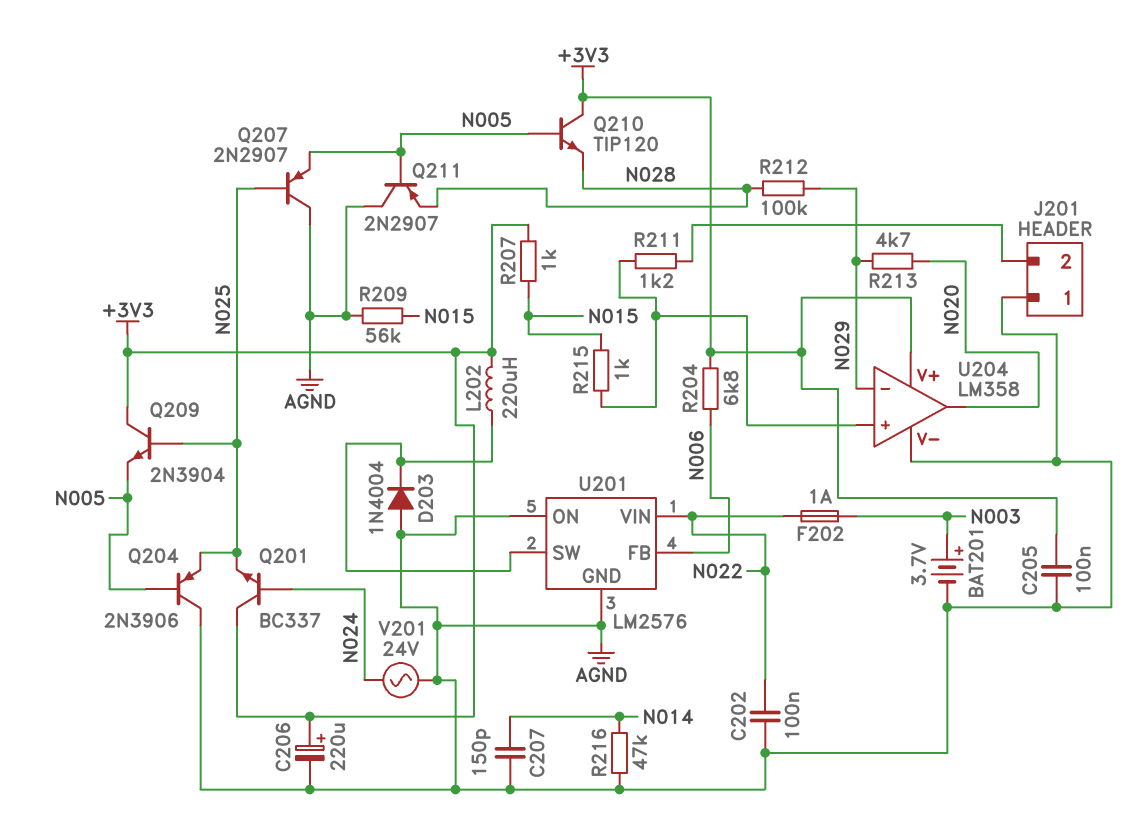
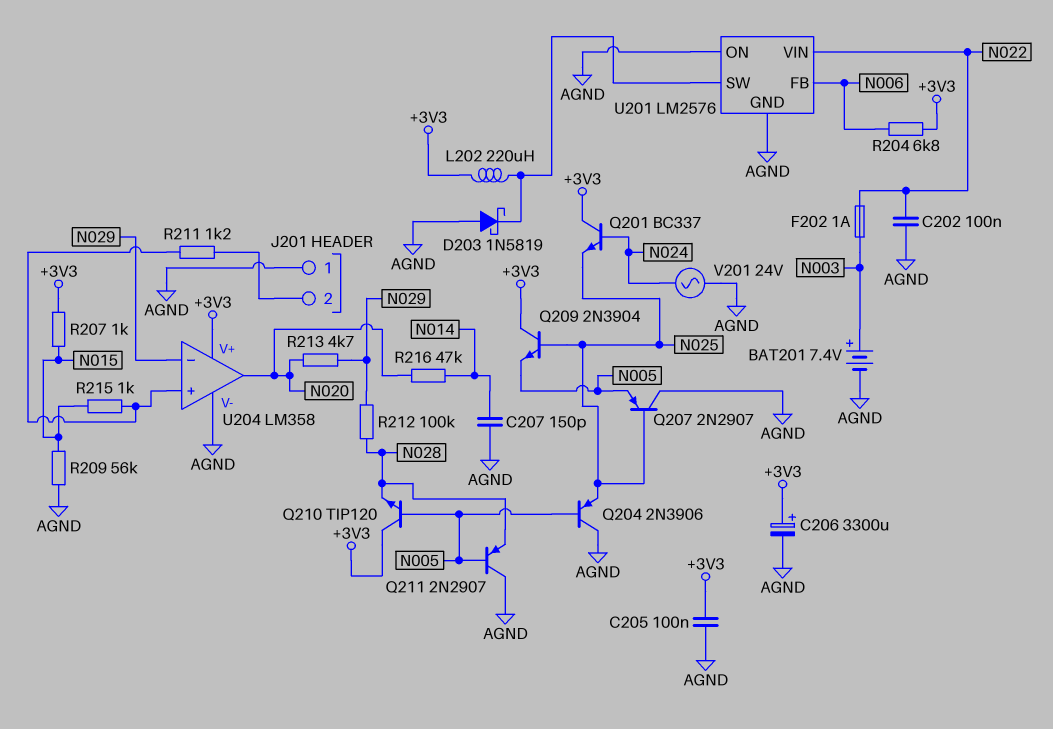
BAT201: 3.7V (plus N003, minus AGND) -> 7.4V (plus N003, minus AGND)
C206: 220uF (plus +3V3, minus AGND) -> 3300uF (plus +3V3, minus AGND)
D203: diode 1N4004 (A AGND, K U201/SW) -> schottky 1N5819 (A AGND, K U201/SW)
R216: 47k (AGND, N014) -> 47k (N014, N020)

